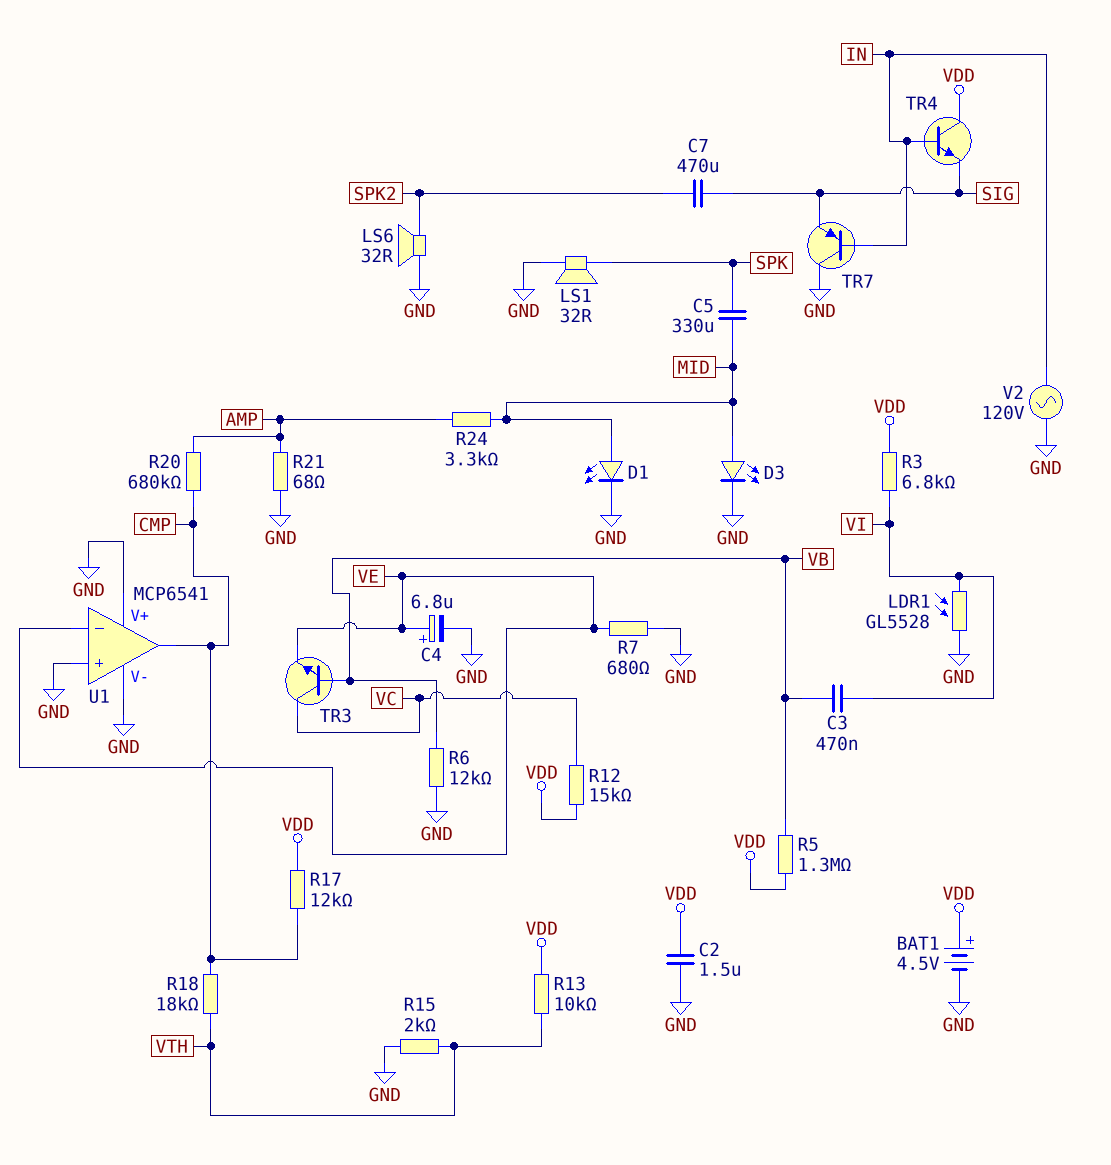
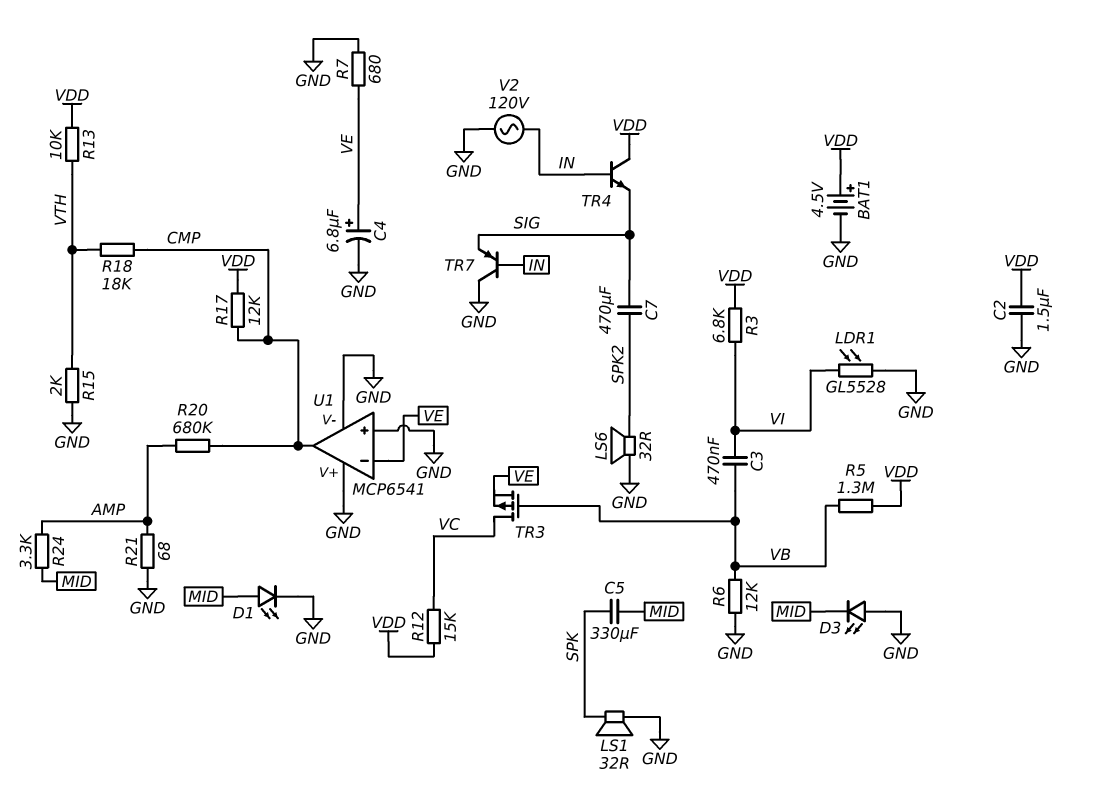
D3: LED (A MID, K GND) -> LED (A GND, K MID)
TR3: NPN (B VB, C VC, E VE) -> PMOS (G VB, D VC, S VE)

